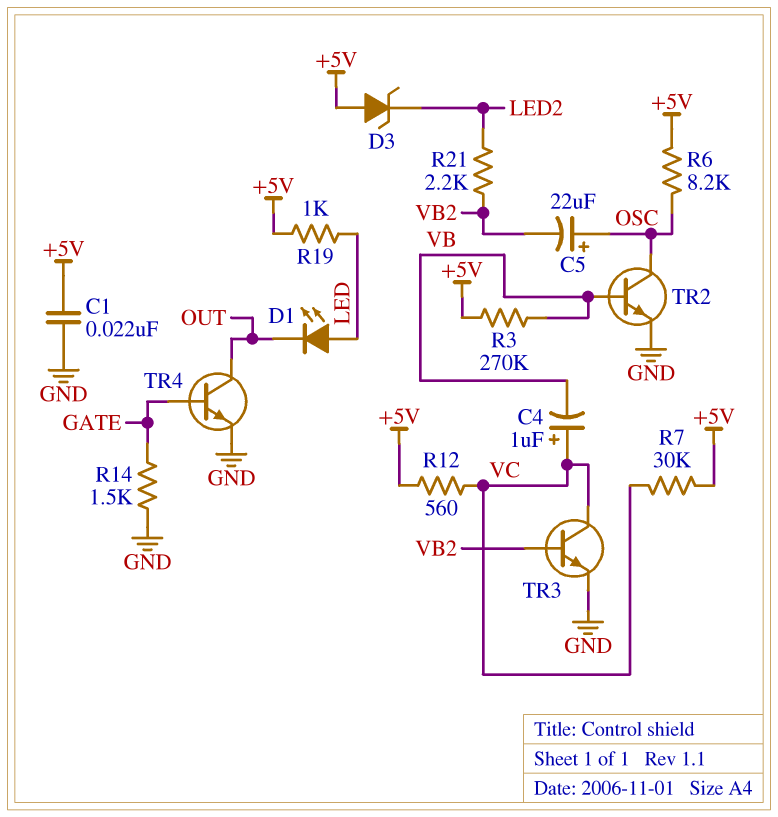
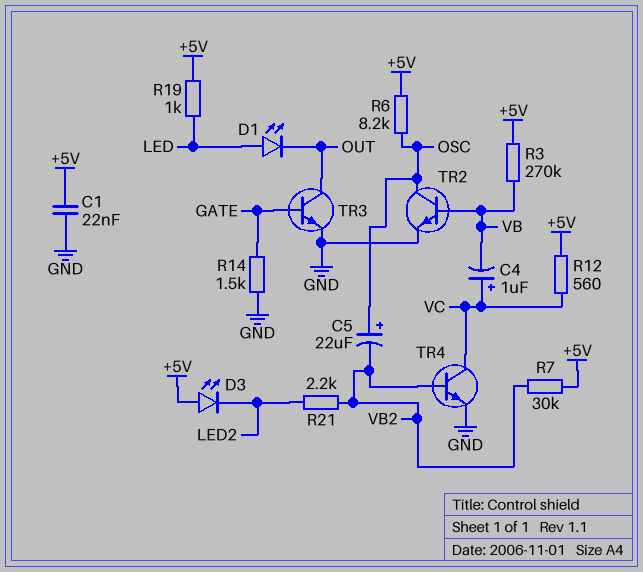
D3: zener (A +5V, K LED2) -> LED (A +5V, K LED2)
R7: 30k (+5V, VC) -> 30k (+5V, VB2)
TR3: NPN (B VB2, C VC, E GND) -> NPN (B GATE, C OUT, E GND)
TR4: NPN (B GATE, C OUT, E GND) -> NPN (B VB2, C VC, E GND)

